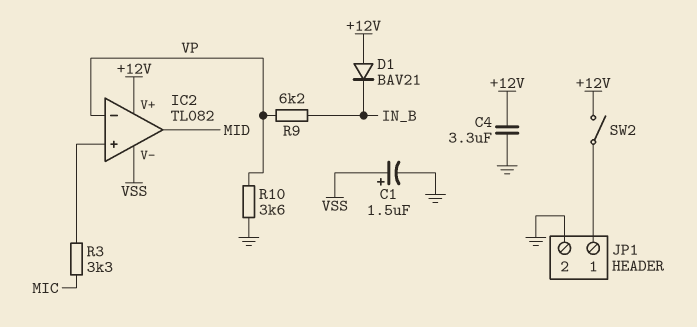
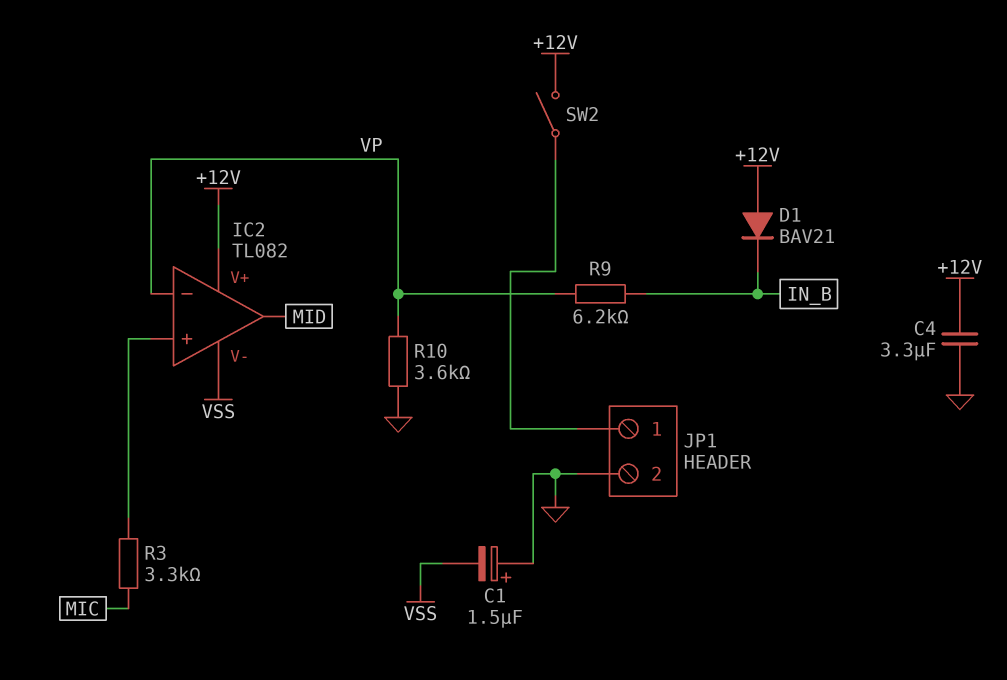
C1: 1.5uF (plus VSS, minus GND) -> 1.5uF (plus GND, minus VSS)

